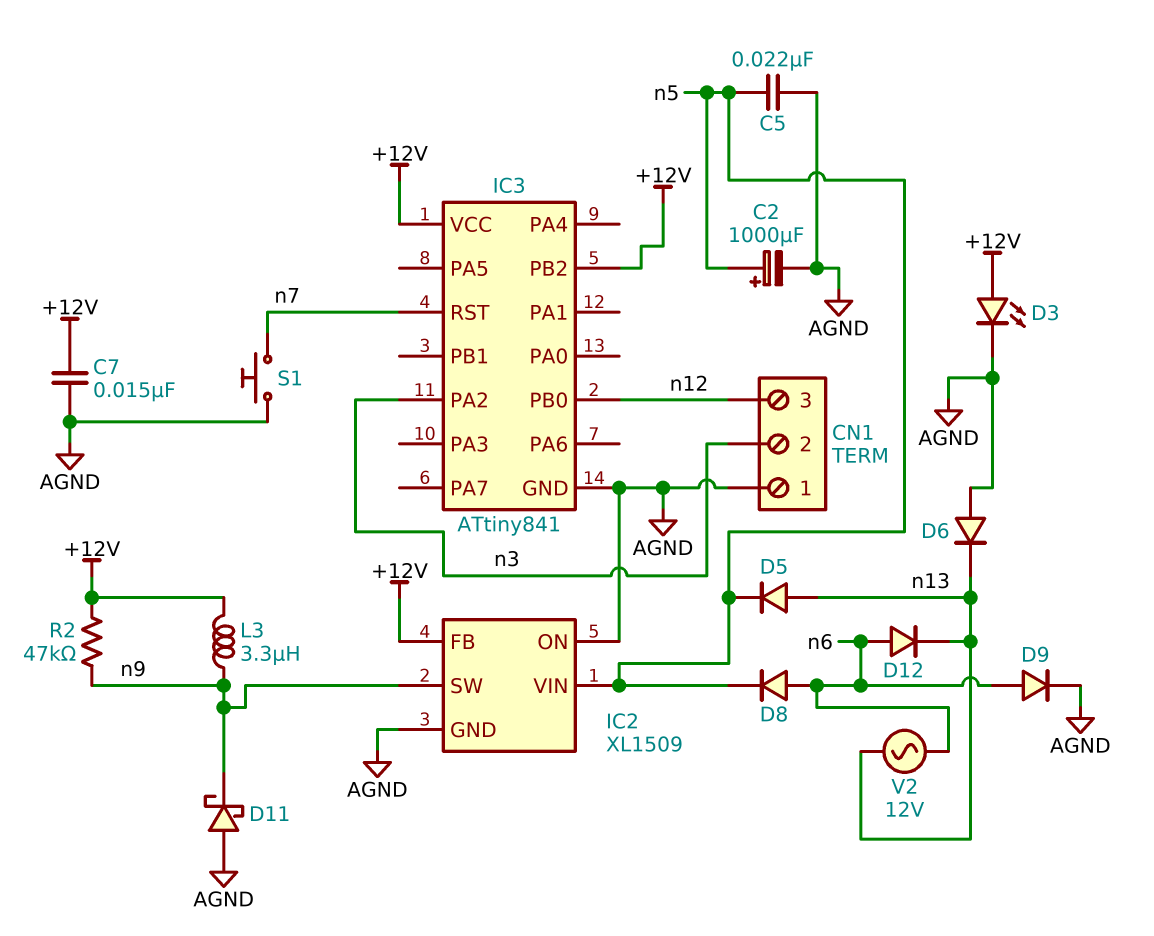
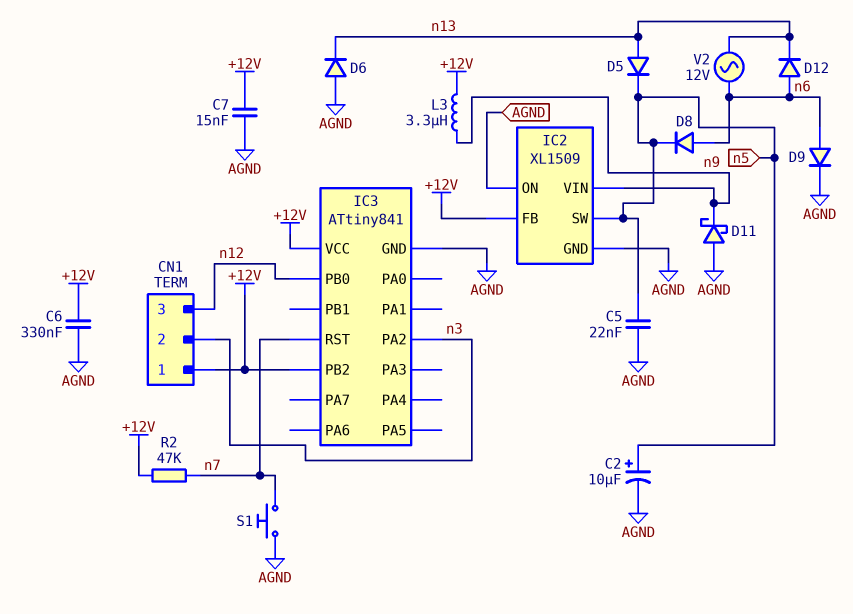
C2: 1000uF (plus n5, minus AGND) -> 10uF (plus n5, minus AGND)
C6: none -> 330nF (+12V, AGND)
CN1 pin 1: AGND -> +12V
D3: LED (A +12V, K AGND) -> none
IC2 pin SW: n9 -> n5
IC2 pin VIN: n5 -> n9
R2: 47k (+12V, n9) -> 47k (+12V, n7)

